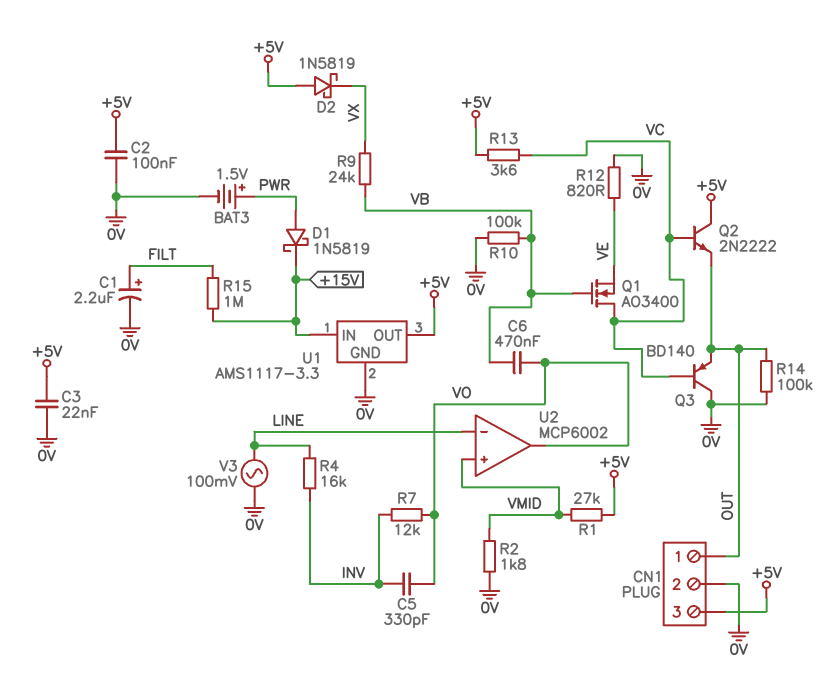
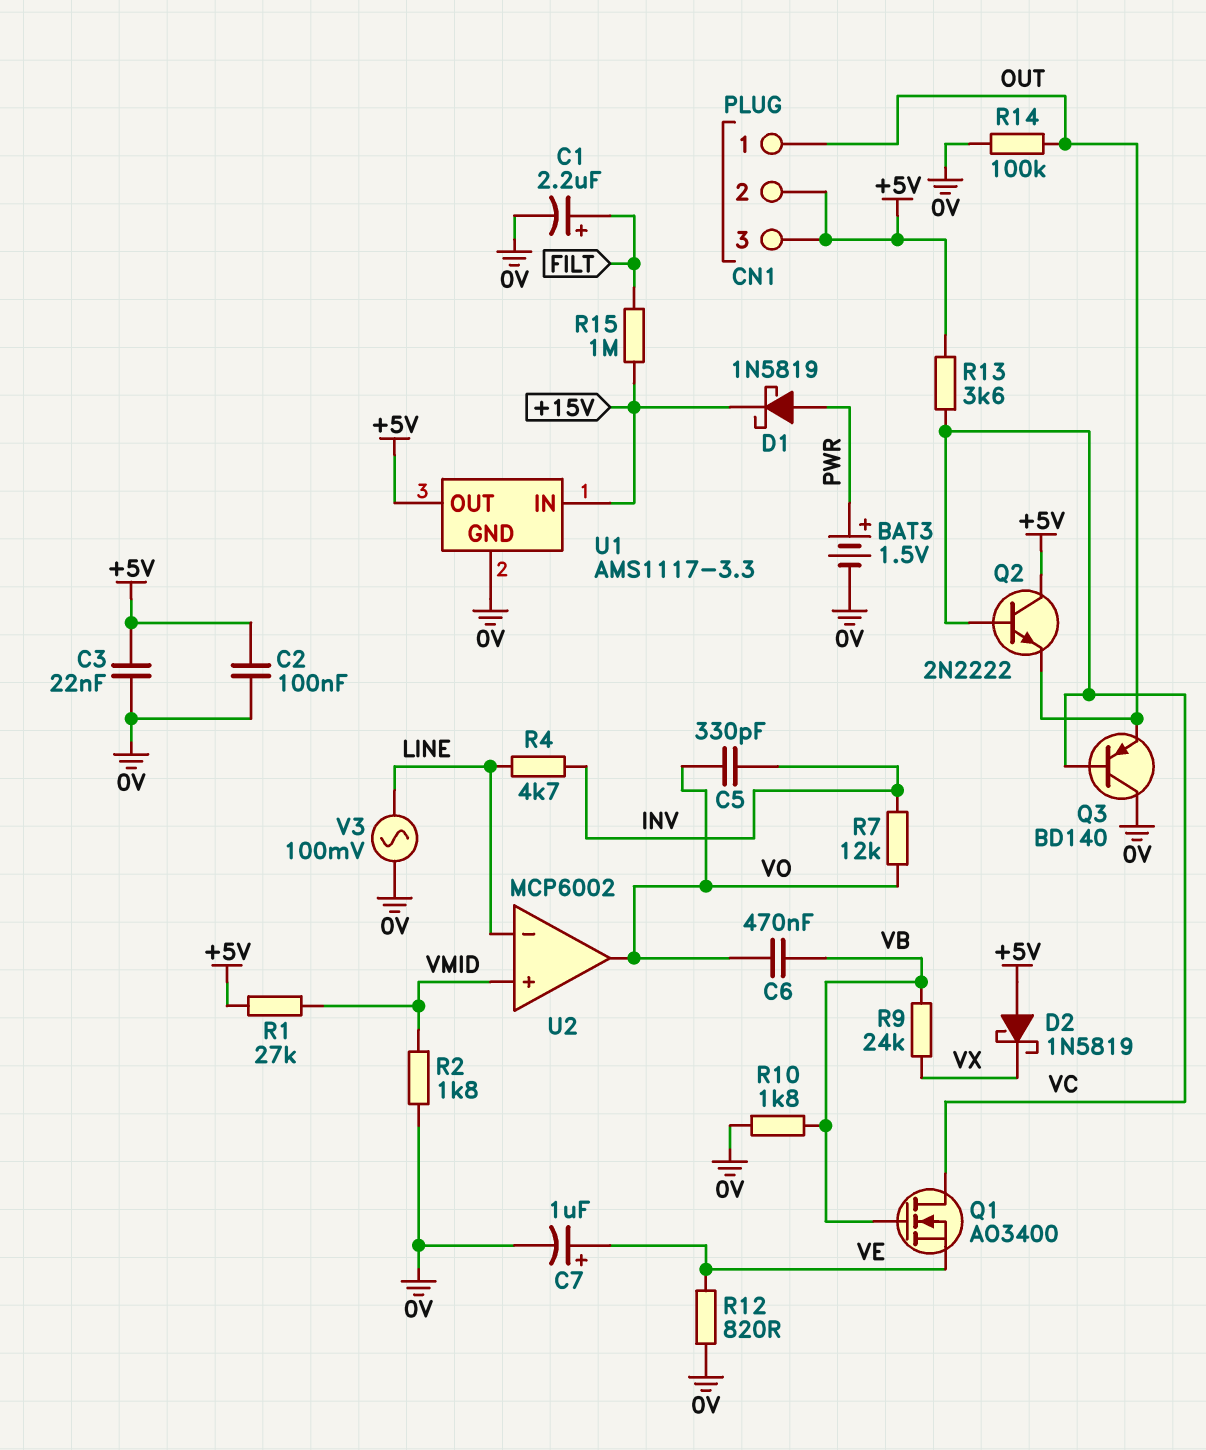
C7: none -> 1uF (plus VE, minus 0V)
CN1 pin 2: 0V -> +5V
R4: 16k (INV, LINE) -> 4.7k (INV, LINE)
R10: 100k (0V, VB) -> 1.8k (0V, VB)

